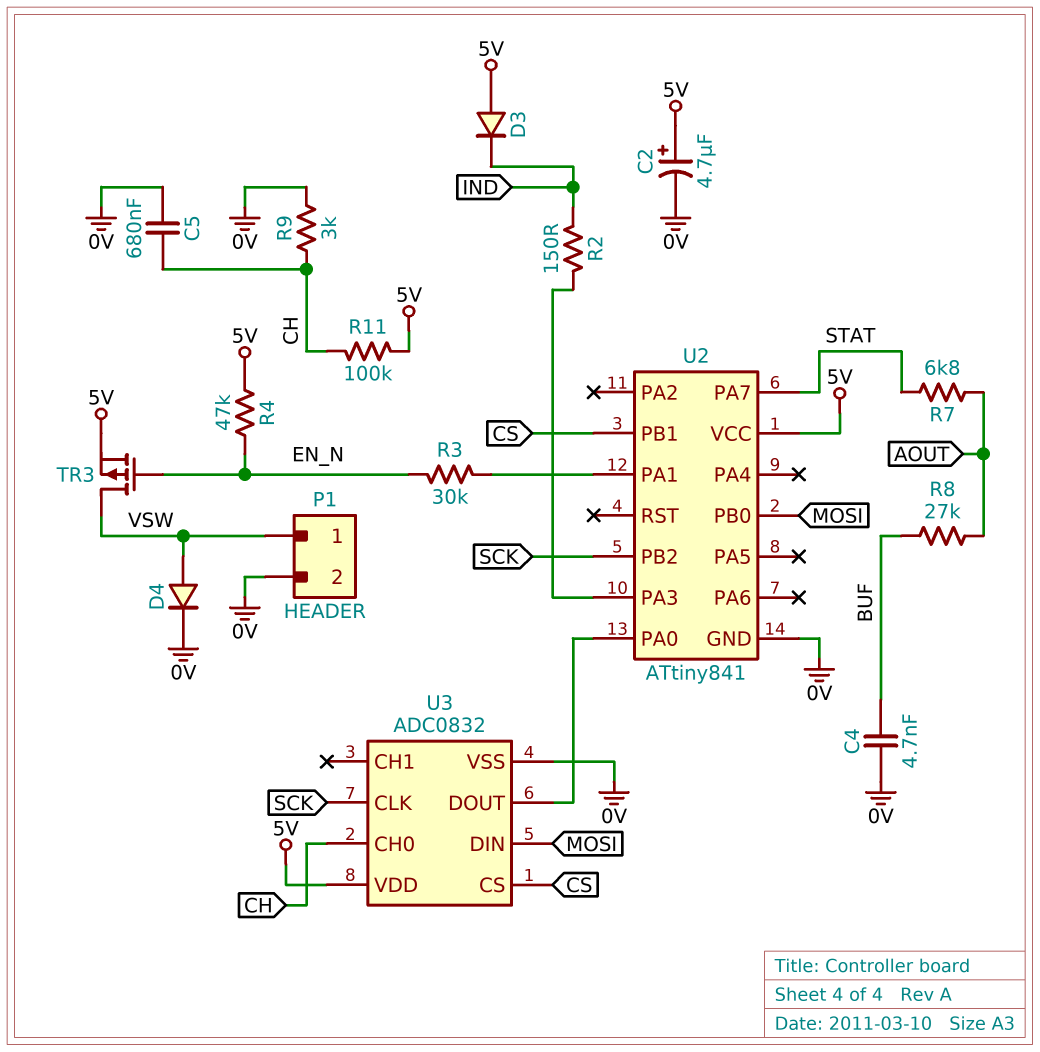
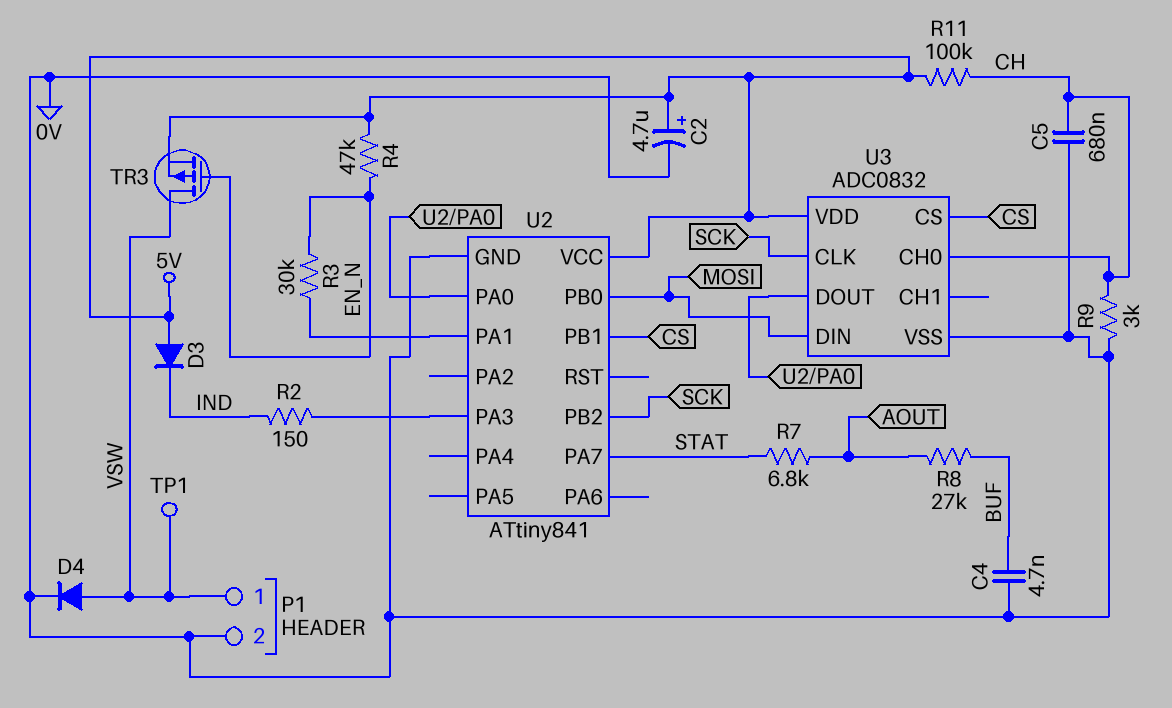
TP1: none -> test point (VSW)

